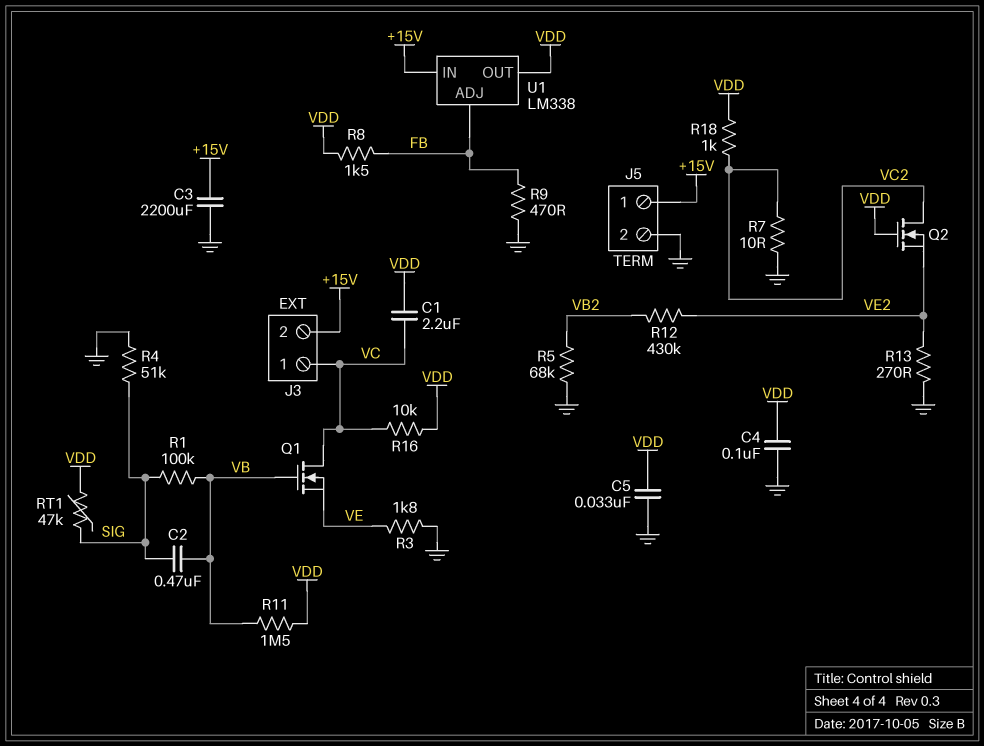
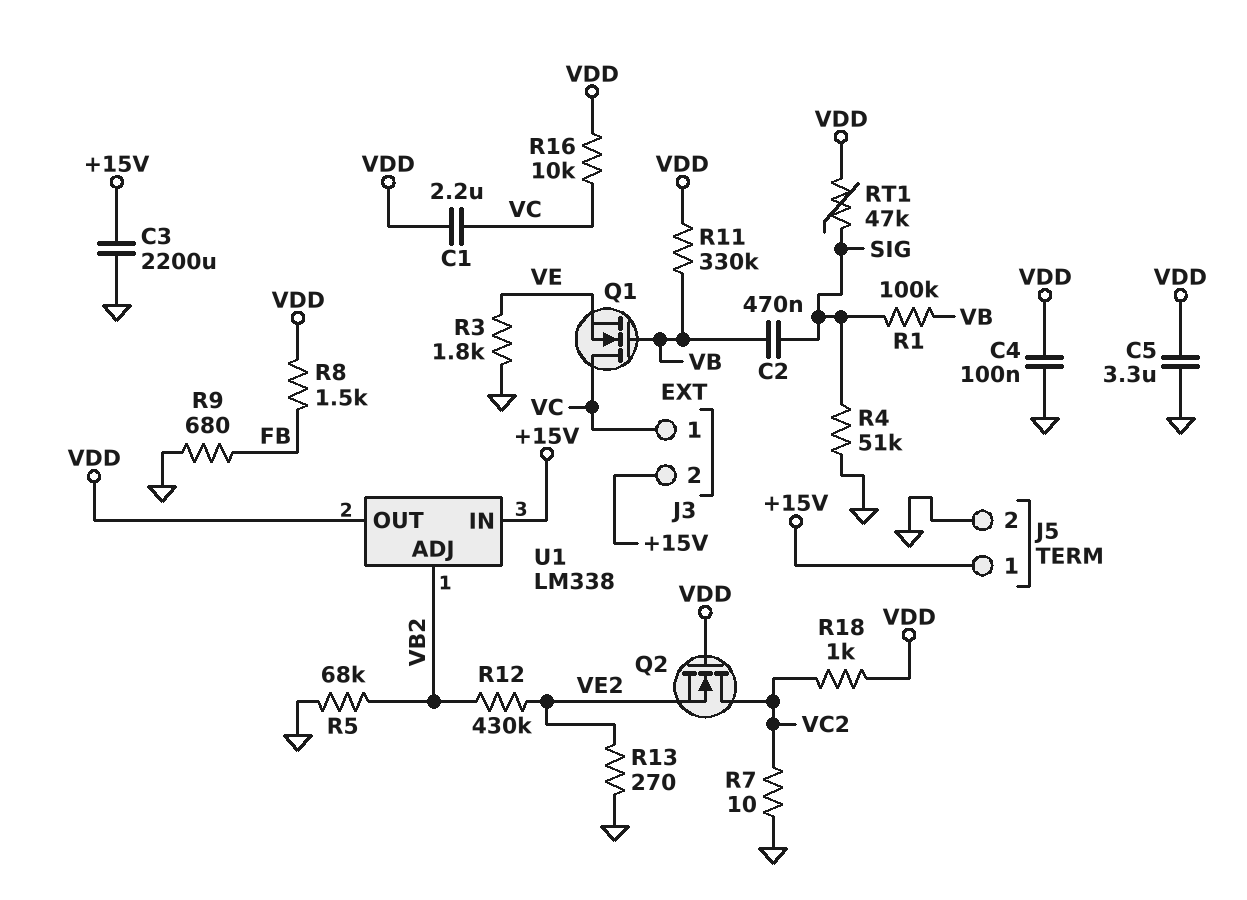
C5: 33nF (GND, VDD) -> 3.3uF (GND, VDD)
R9: 470 (FB, GND) -> 680 (FB, GND)
R11: 1.5M (VB, VDD) -> 330k (VB, VDD)
U1 pin ADJ: FB -> VB2

